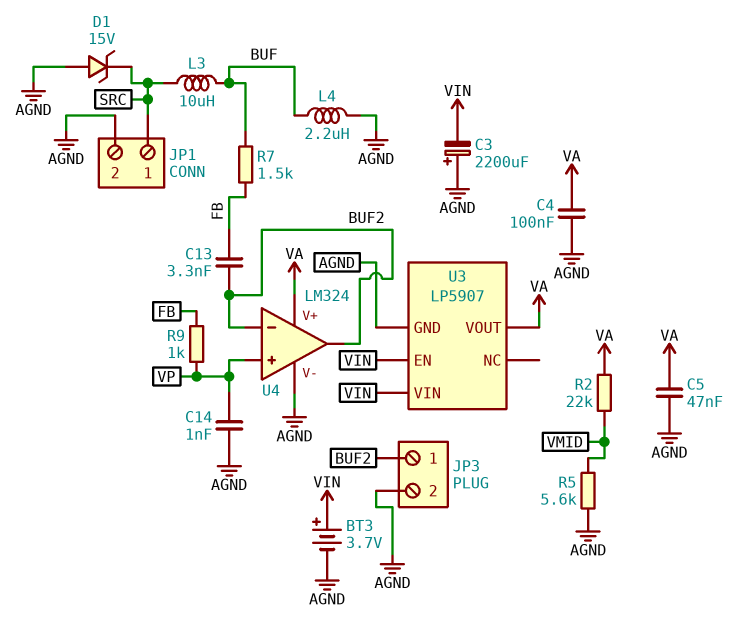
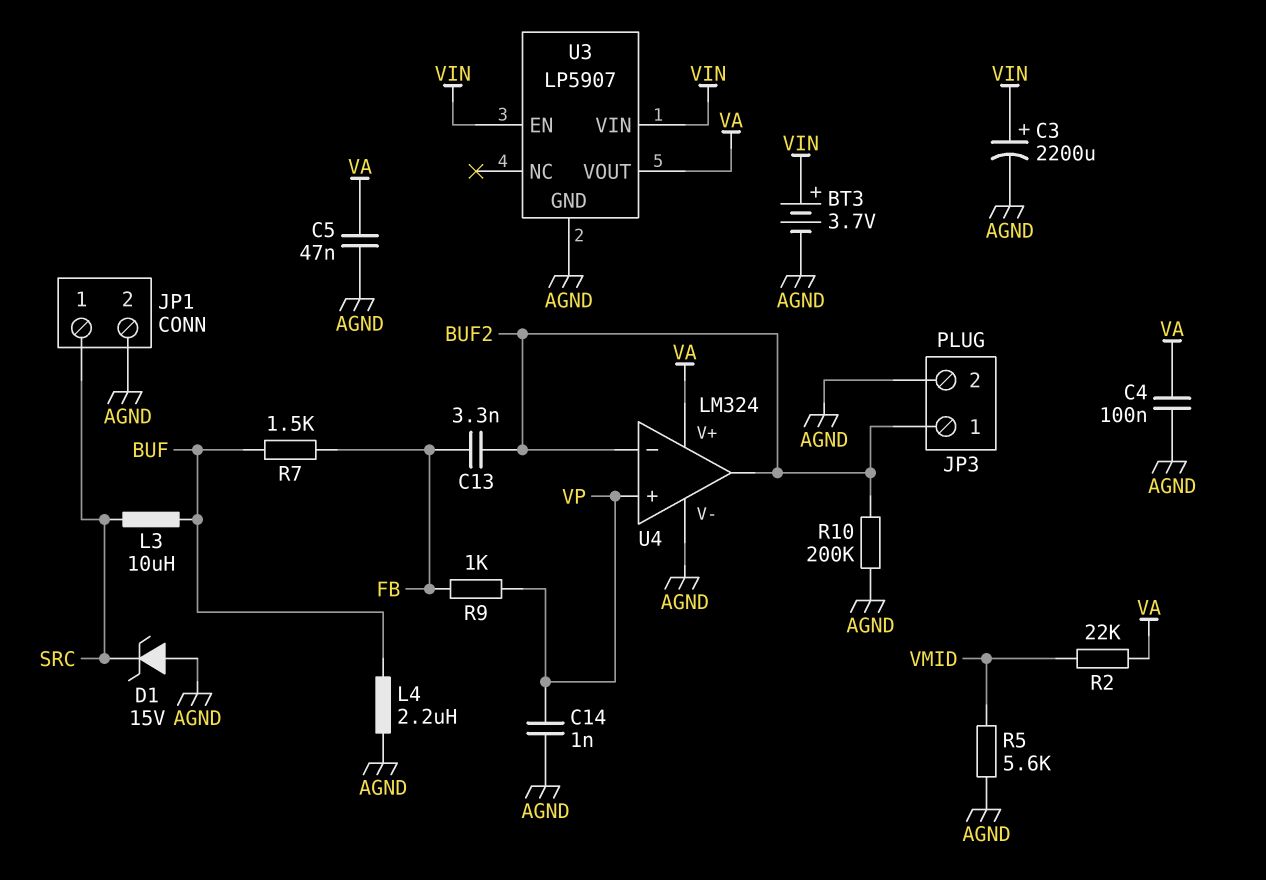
C3: 2200uF (plus AGND, minus VIN) -> 2200uF (plus VIN, minus AGND)
R10: none -> 200k (AGND, BUF2)

